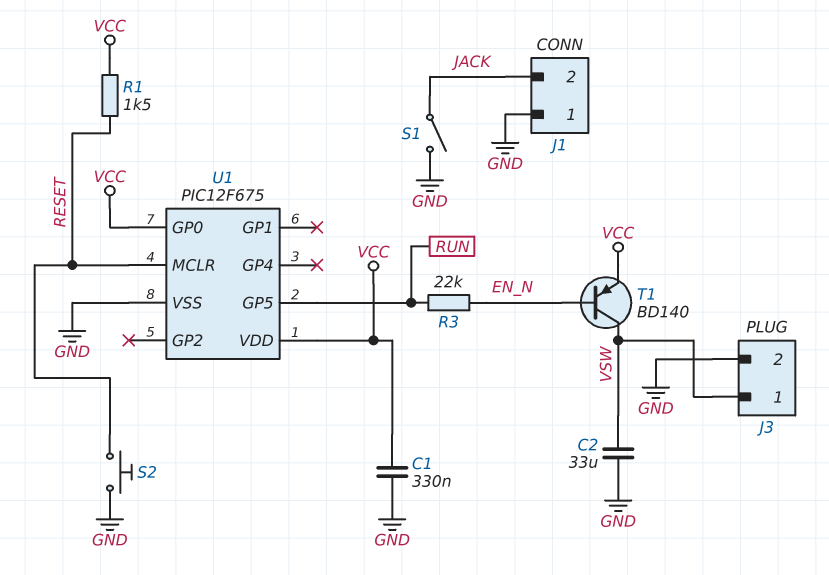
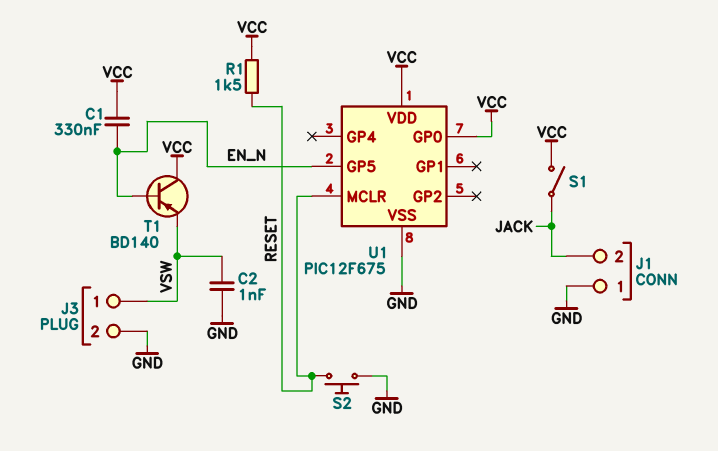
C1: 330nF (GND, VCC) -> 330nF (EN_N, VCC)
C2: 33uF (GND, VSW) -> 1nF (GND, VSW)
R3: 22k (EN_N, RUN) -> none
S1: switch (GND, JACK) -> switch (JACK, VCC)
T1: PNP BD140 (B EN_N, C VSW, E VCC) -> PNP BD140 (B EN_N, C VCC, E VSW)
U1 pin GP5: RUN -> EN_N

